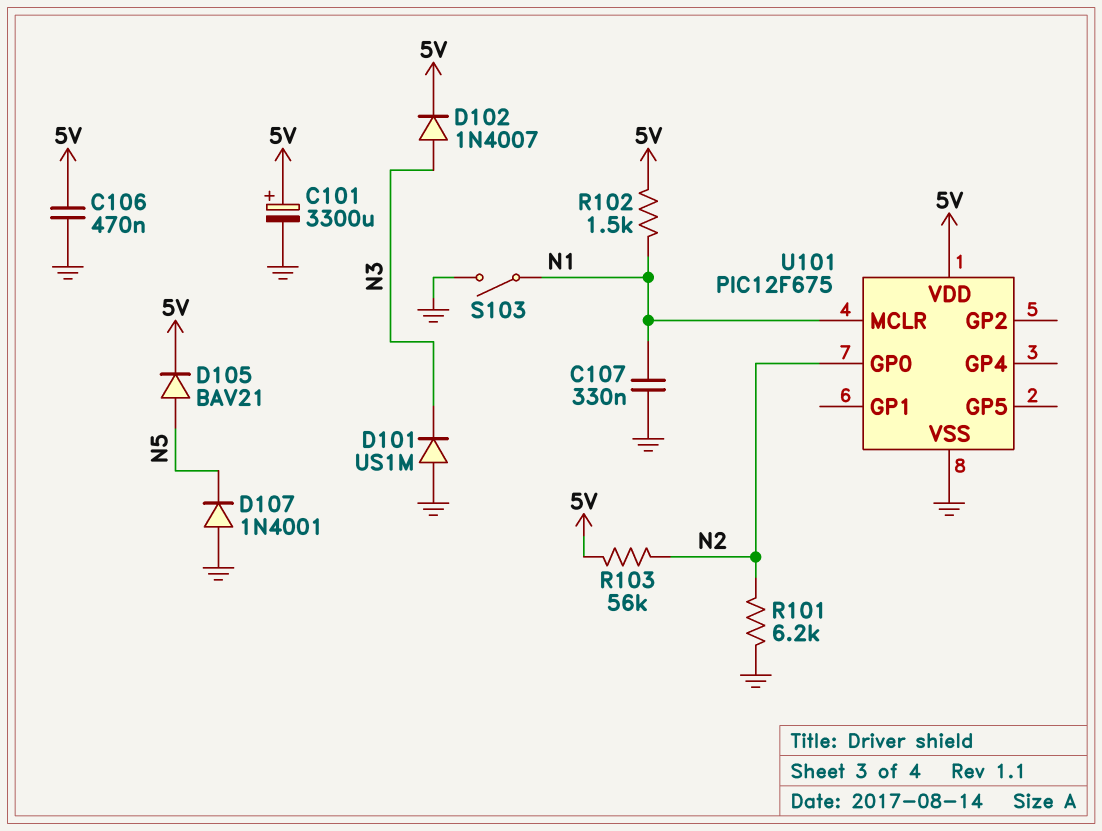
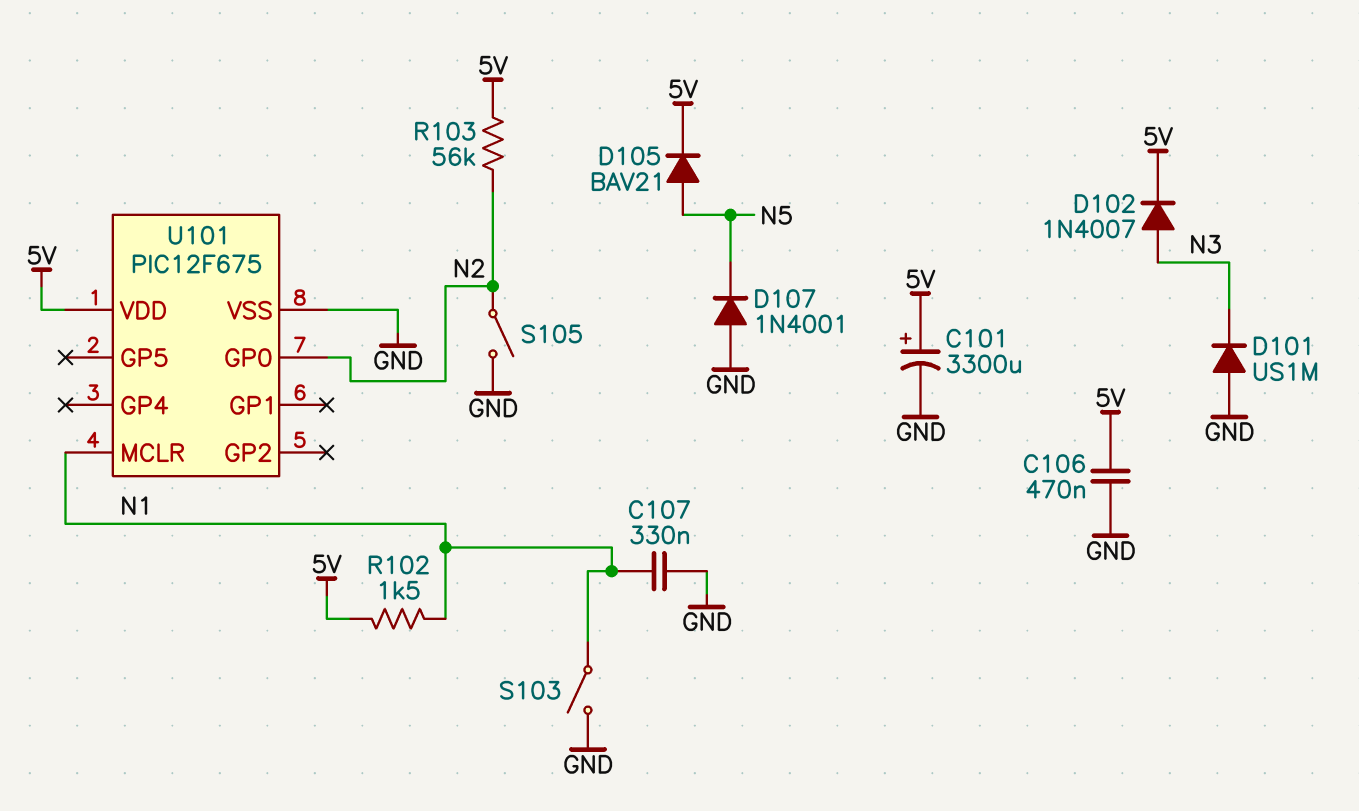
R101: 6.2k (GND, N2) -> none
S105: none -> switch (GND, N2)

